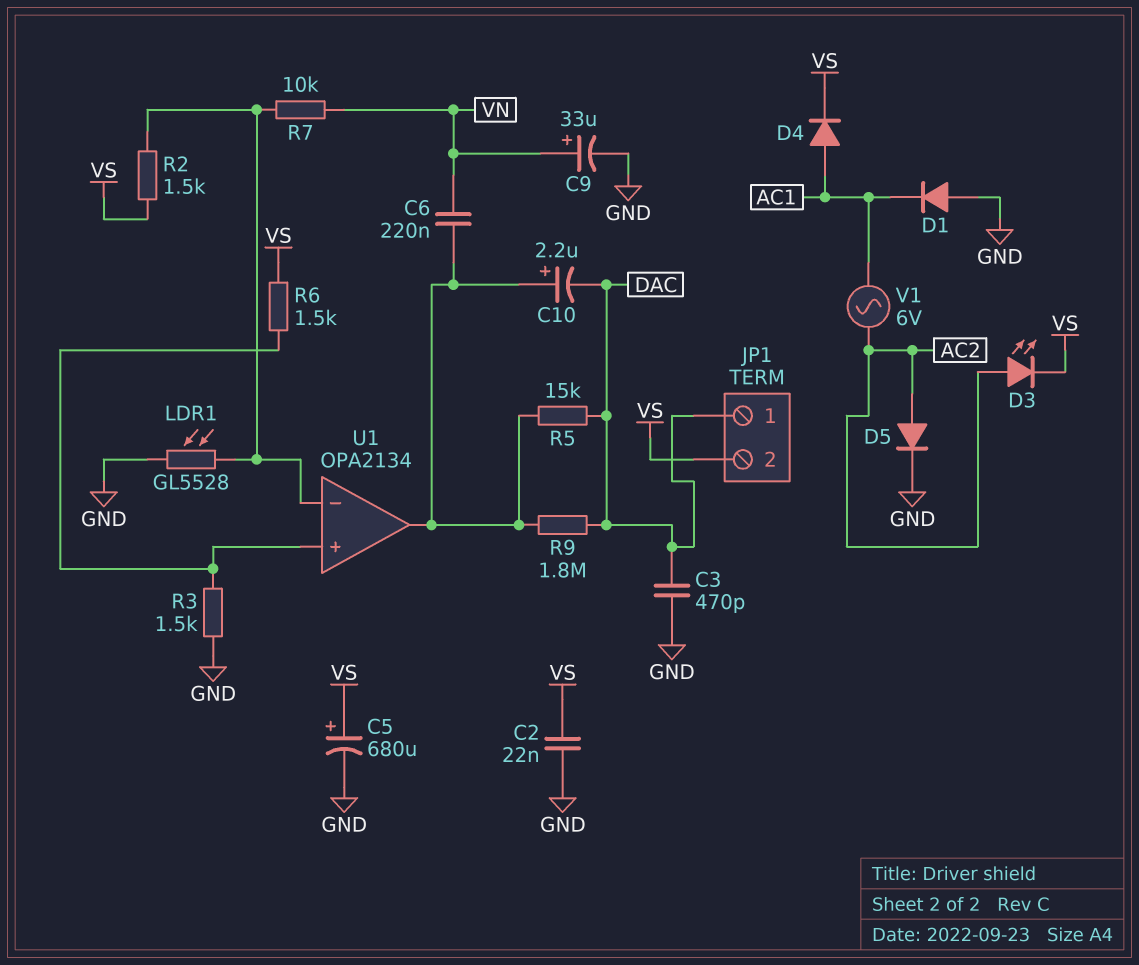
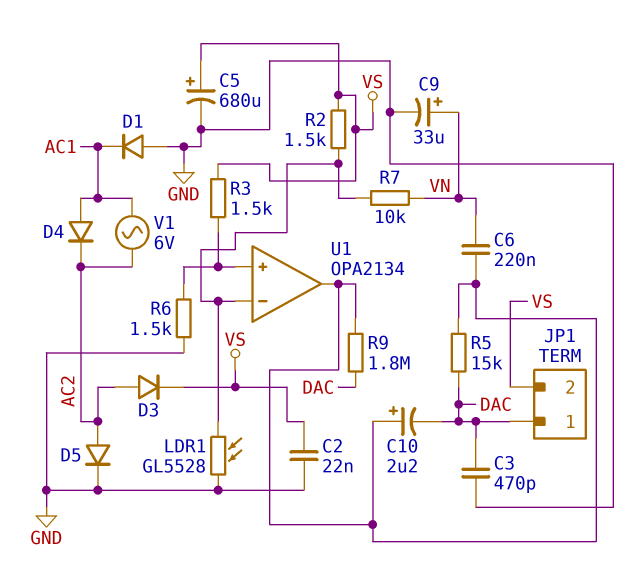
D3: LED (A AC2, K VS) -> diode (A AC2, K VS)
D4: diode (A AC1, K VS) -> diode (A AC1, K AC2)
R3: 1.5k (GND, U1/in+) -> 1.5k (U1/in+, VS)
R6: 1.5k (U1/in+, VS) -> 1.5k (GND, U1/in+)

